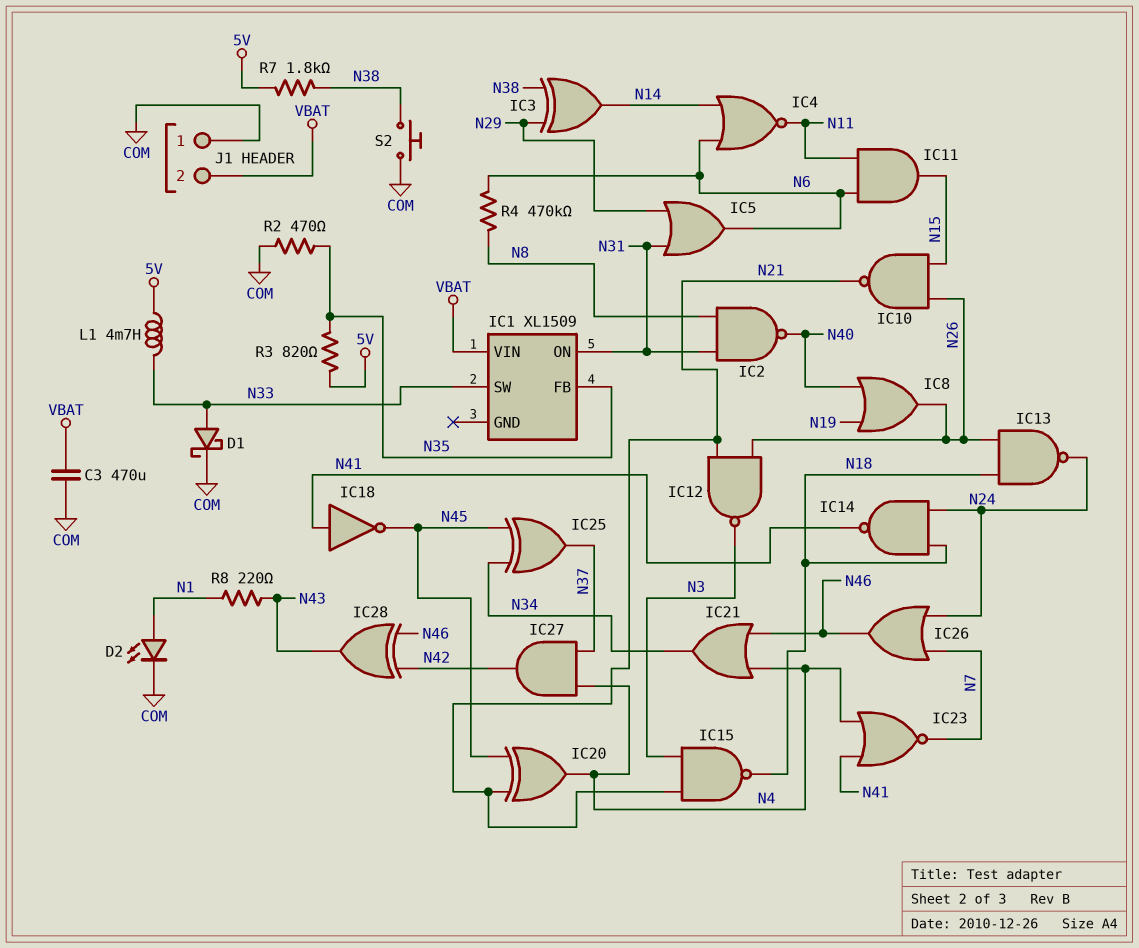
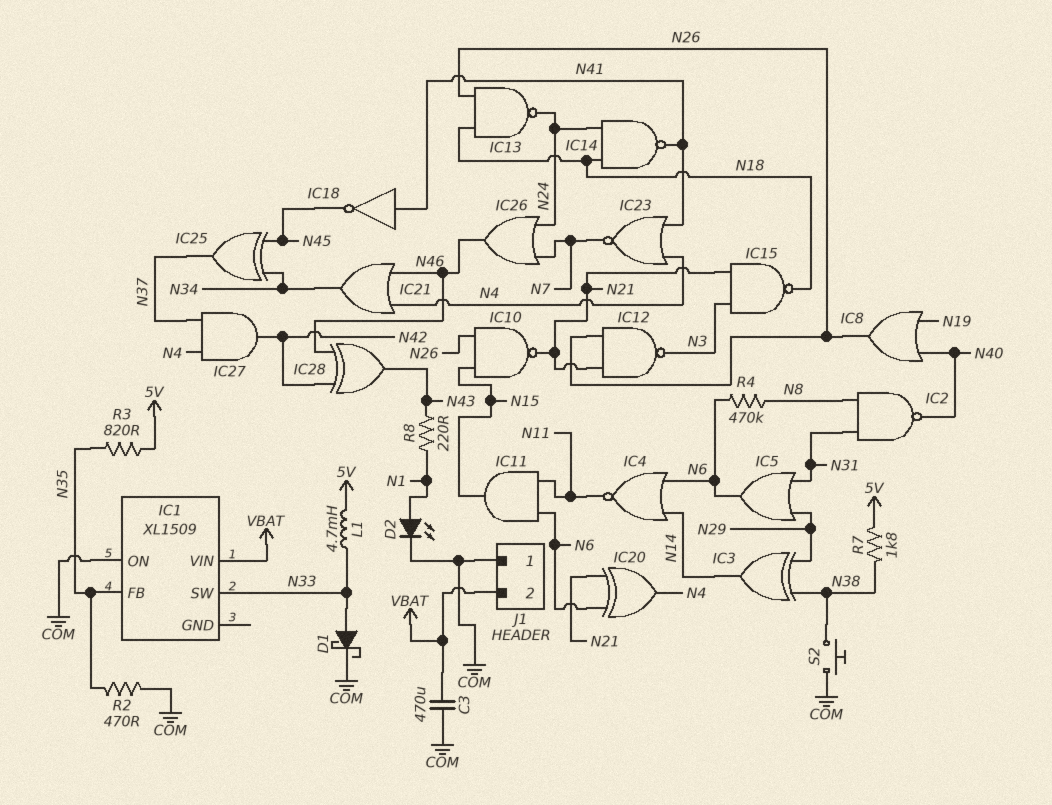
IC1 pin ON: N31 -> COM
IC20: XOR (in N21, in N45, out N4) -> XOR (in N6, in N21, out N4)

